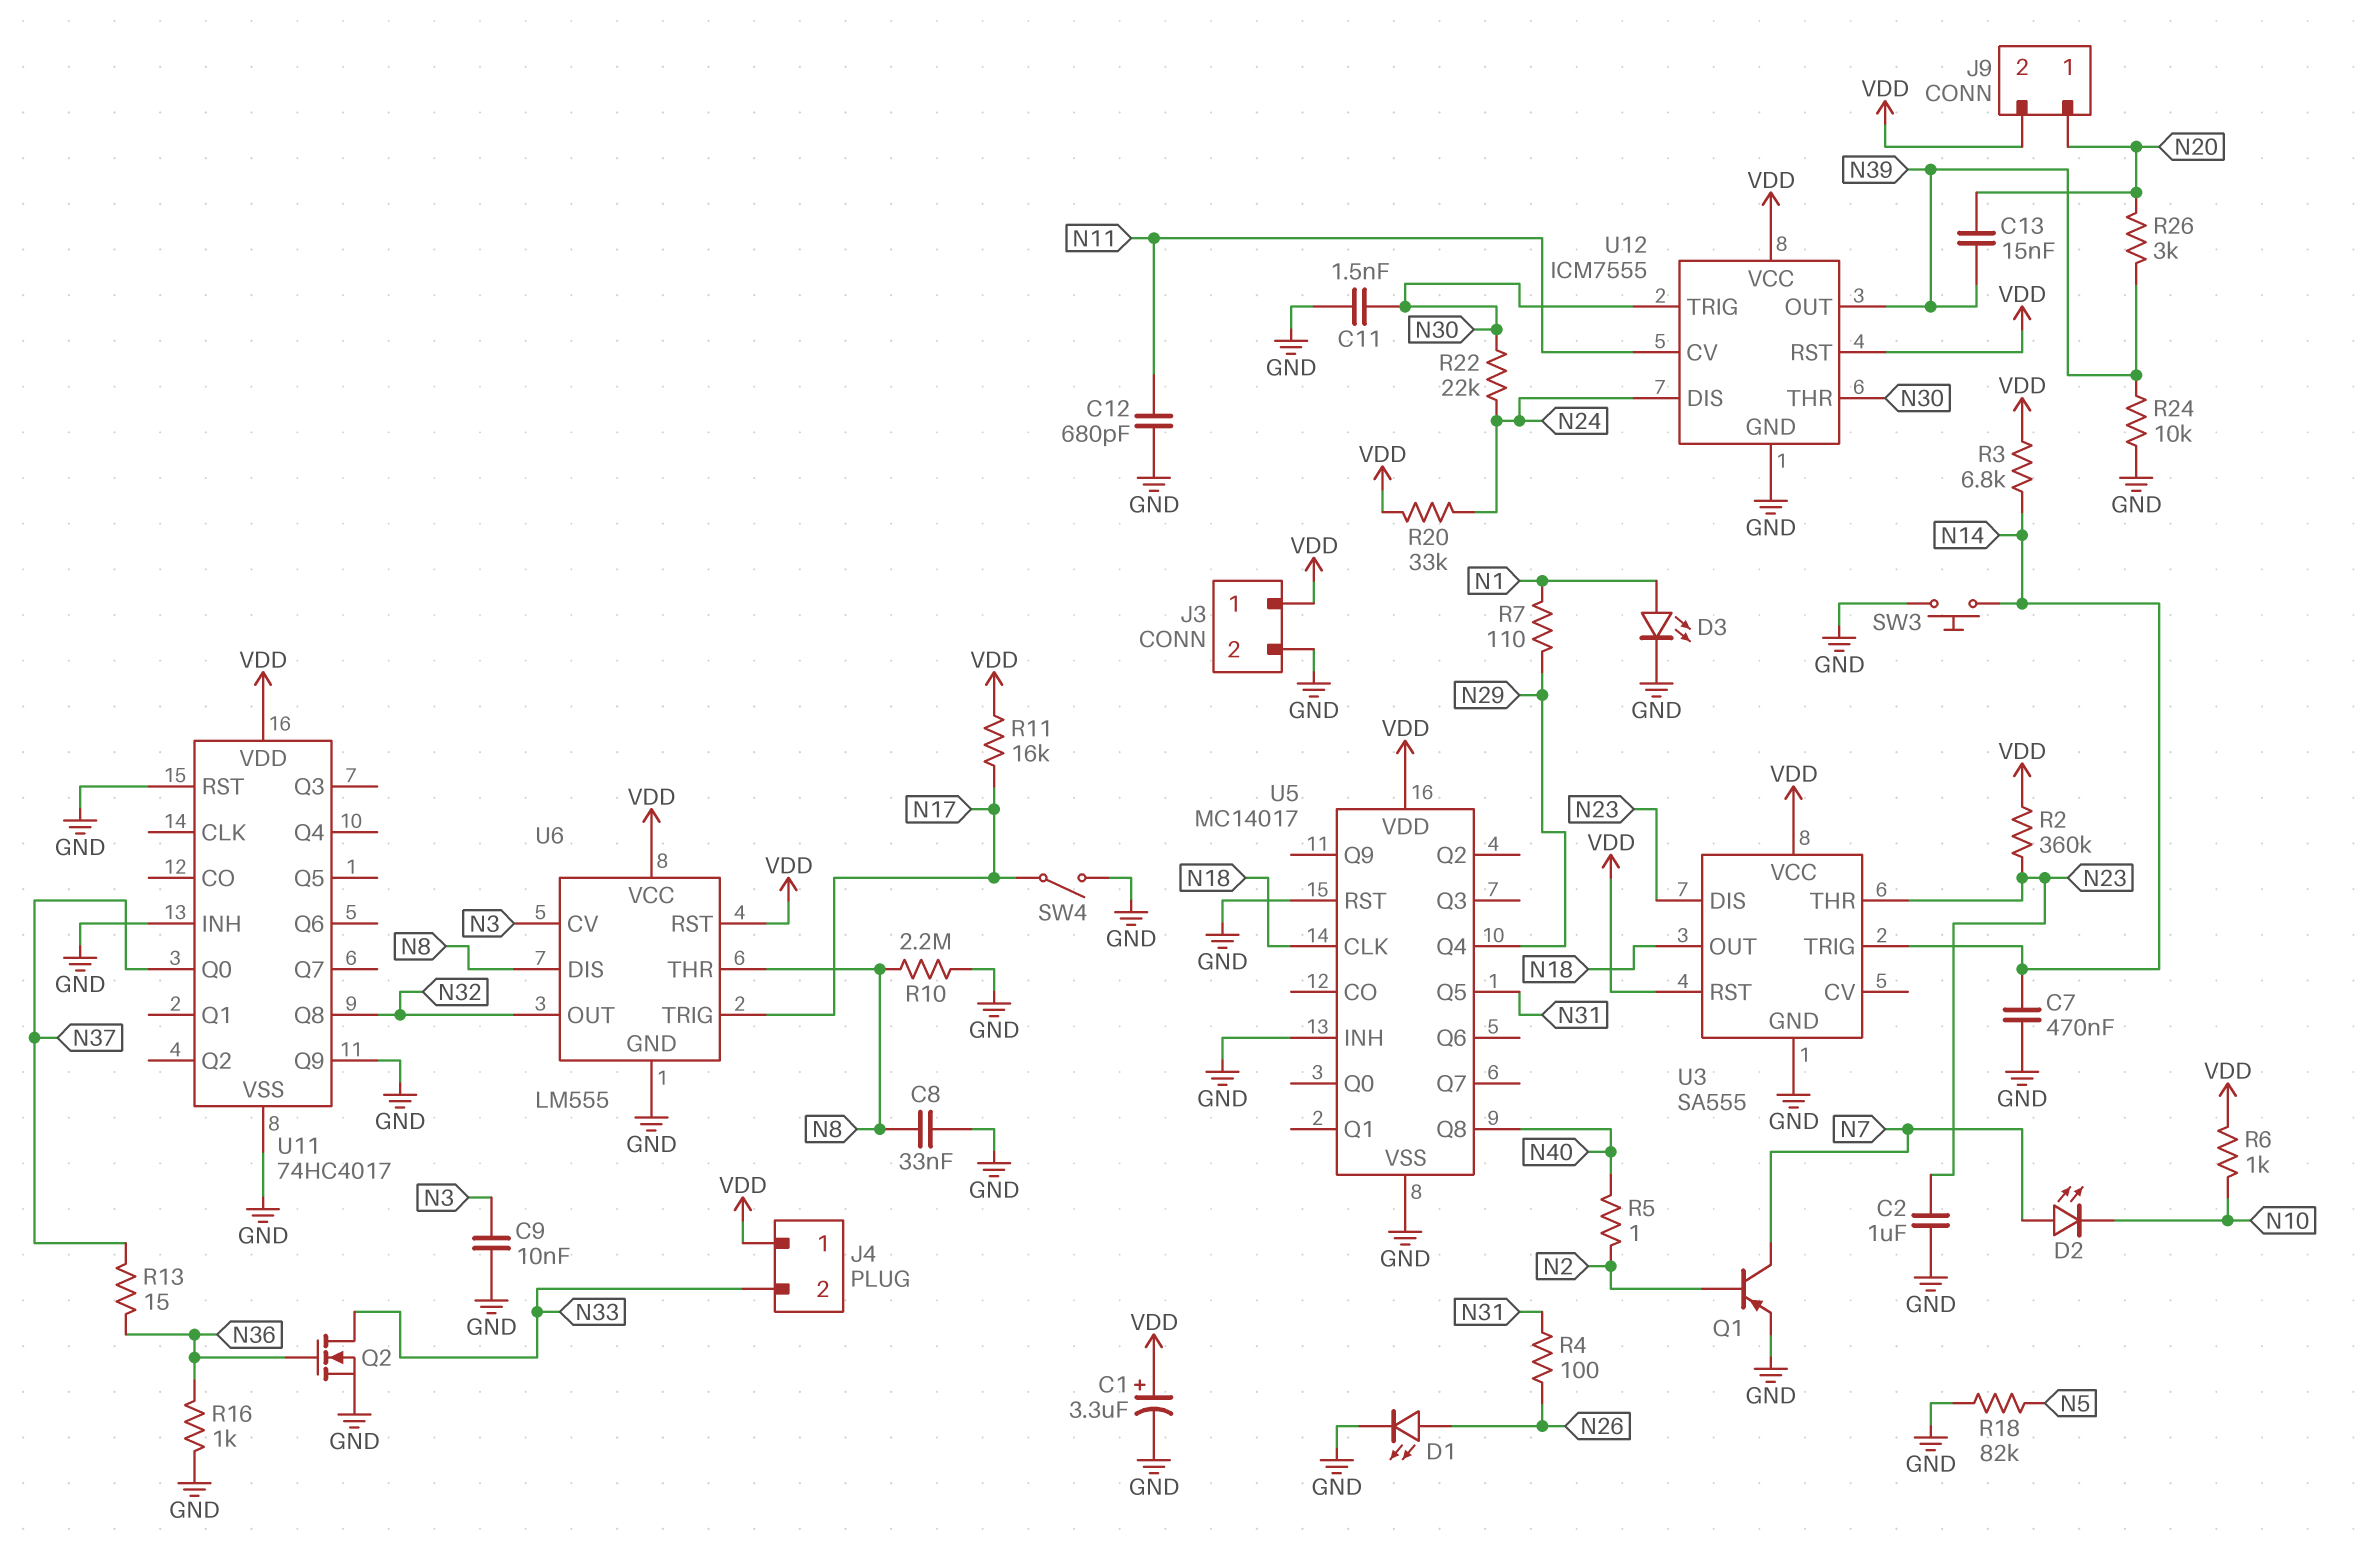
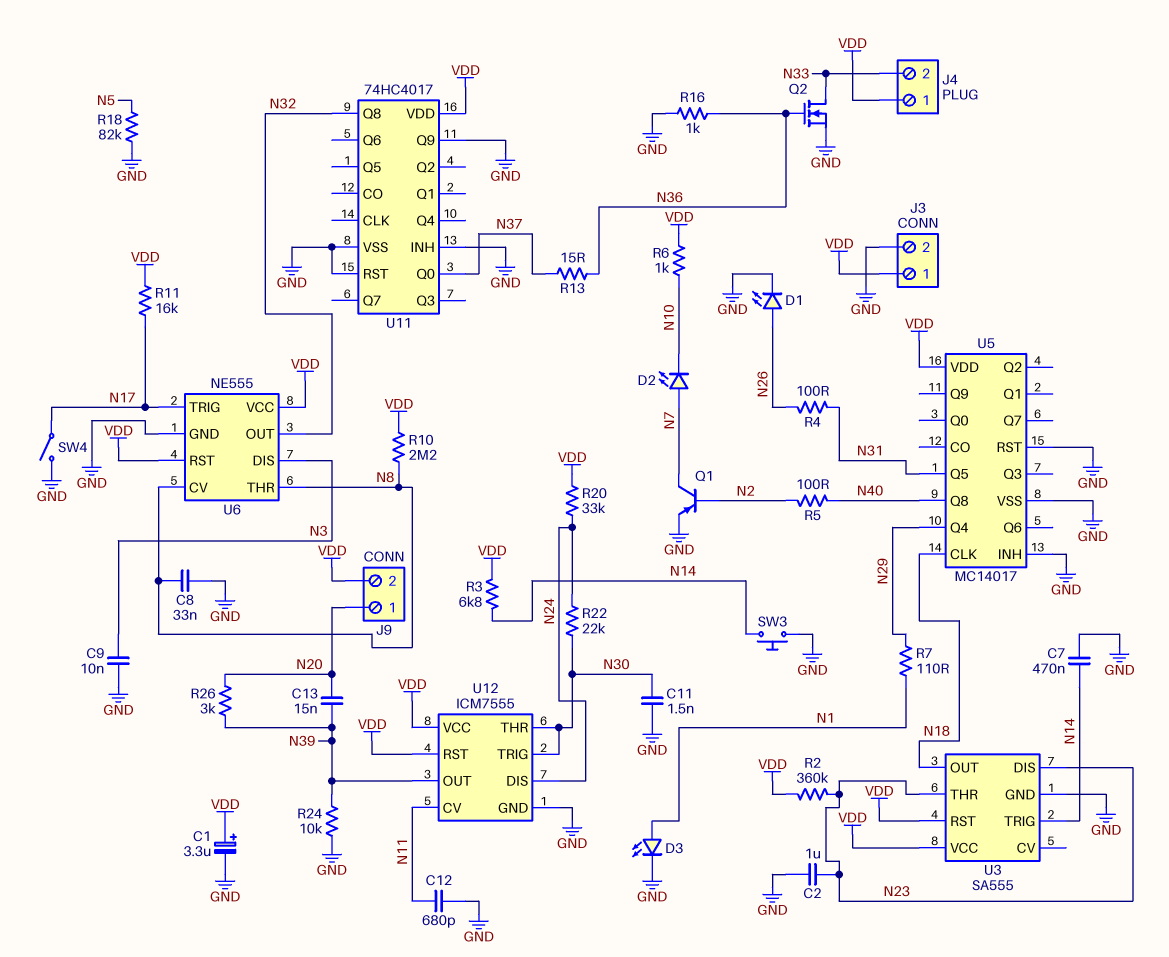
R5: 1 (N2, N40) -> 100 (N2, N40)
R10: 2.2M (GND, N8) -> 2.2M (N8, VDD)
U6: LM555 -> NE555
U6 pin CV: N3 -> N8
U6 pin DIS: N8 -> N3

